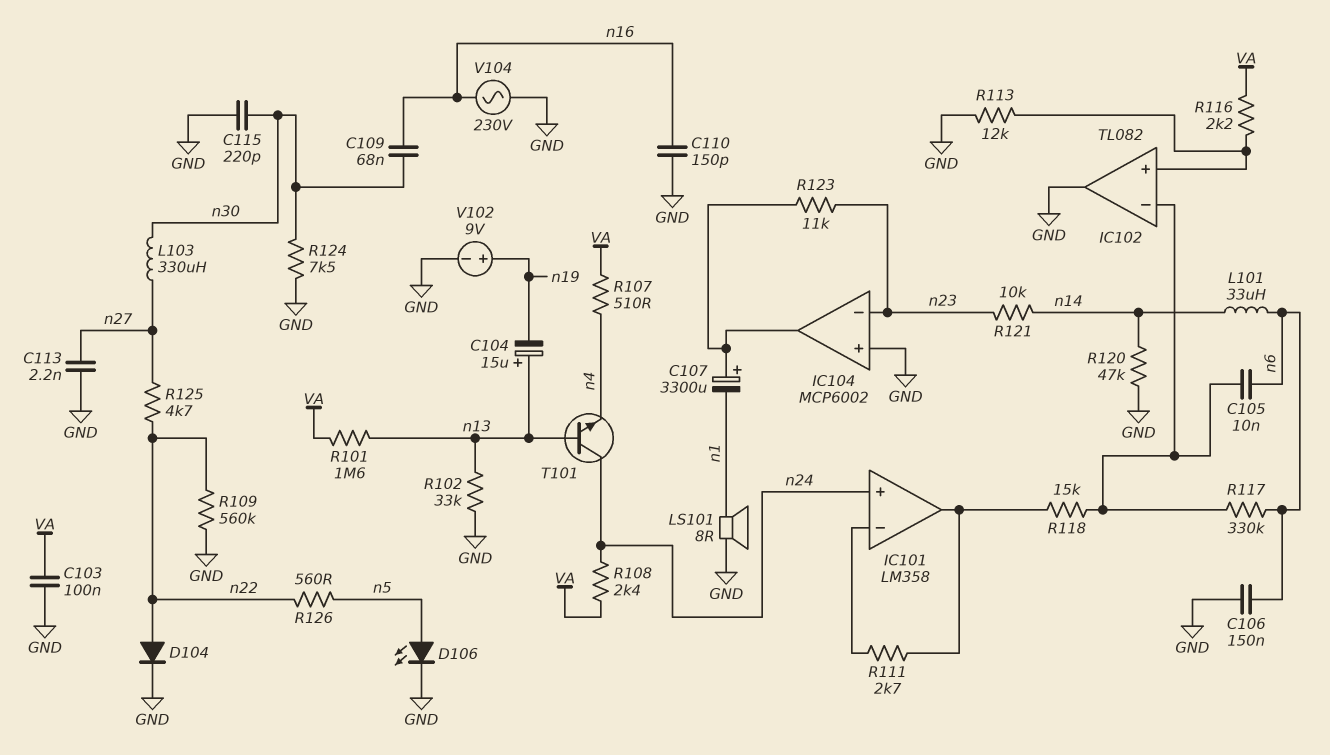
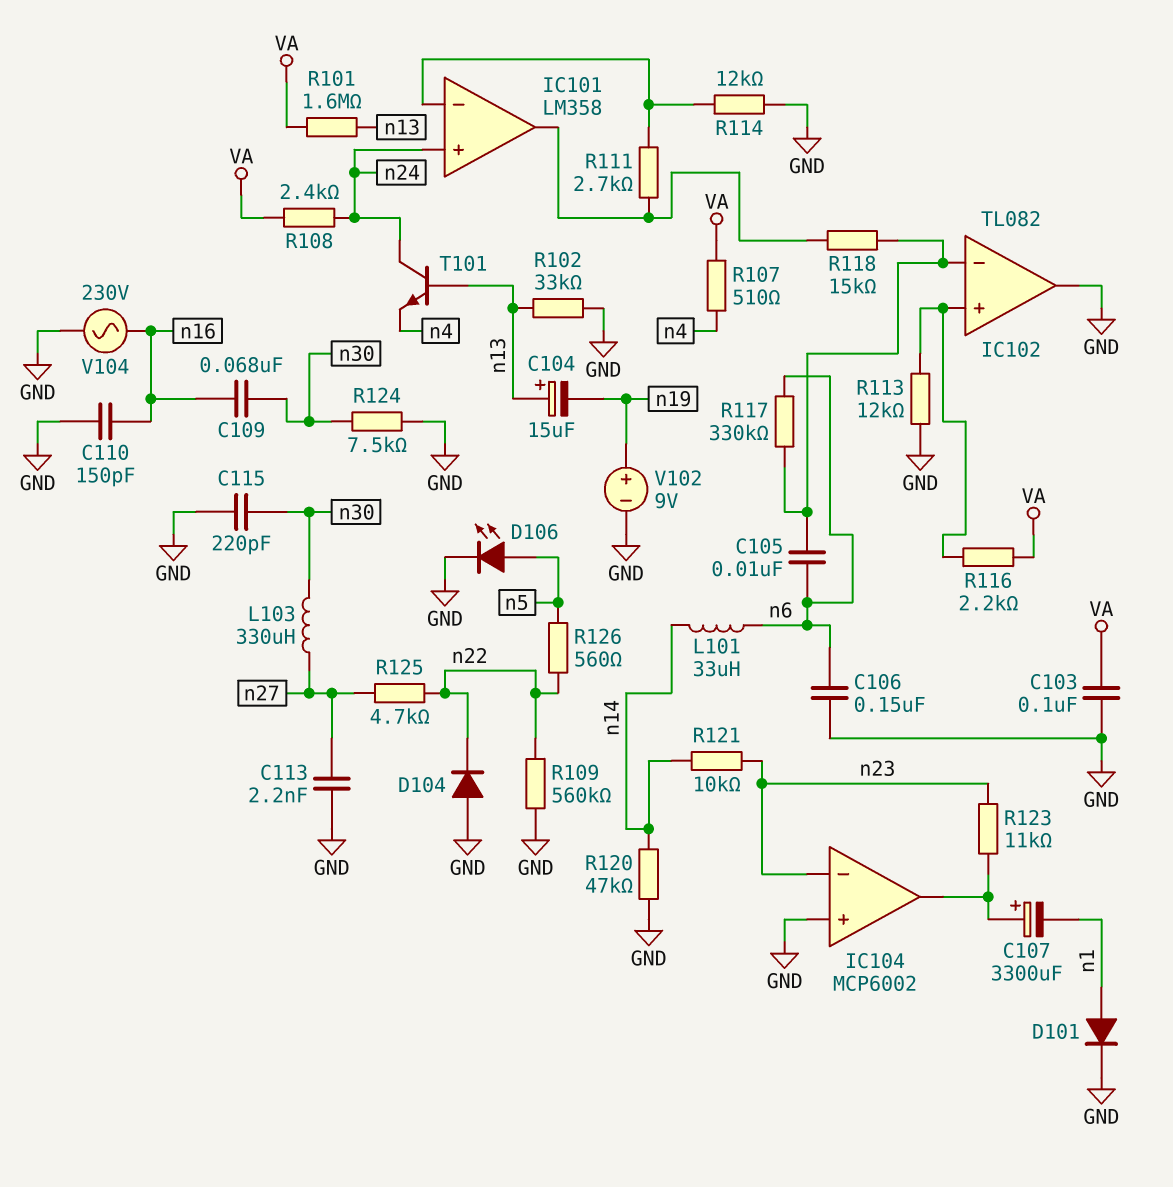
D101: none -> diode (A n1, K GND)
D104: diode (A n22, K GND) -> diode (A GND, K n22)
LS101: speaker 8R (GND, n1) -> none
R114: none -> 12k (GND, IC101/in-)

